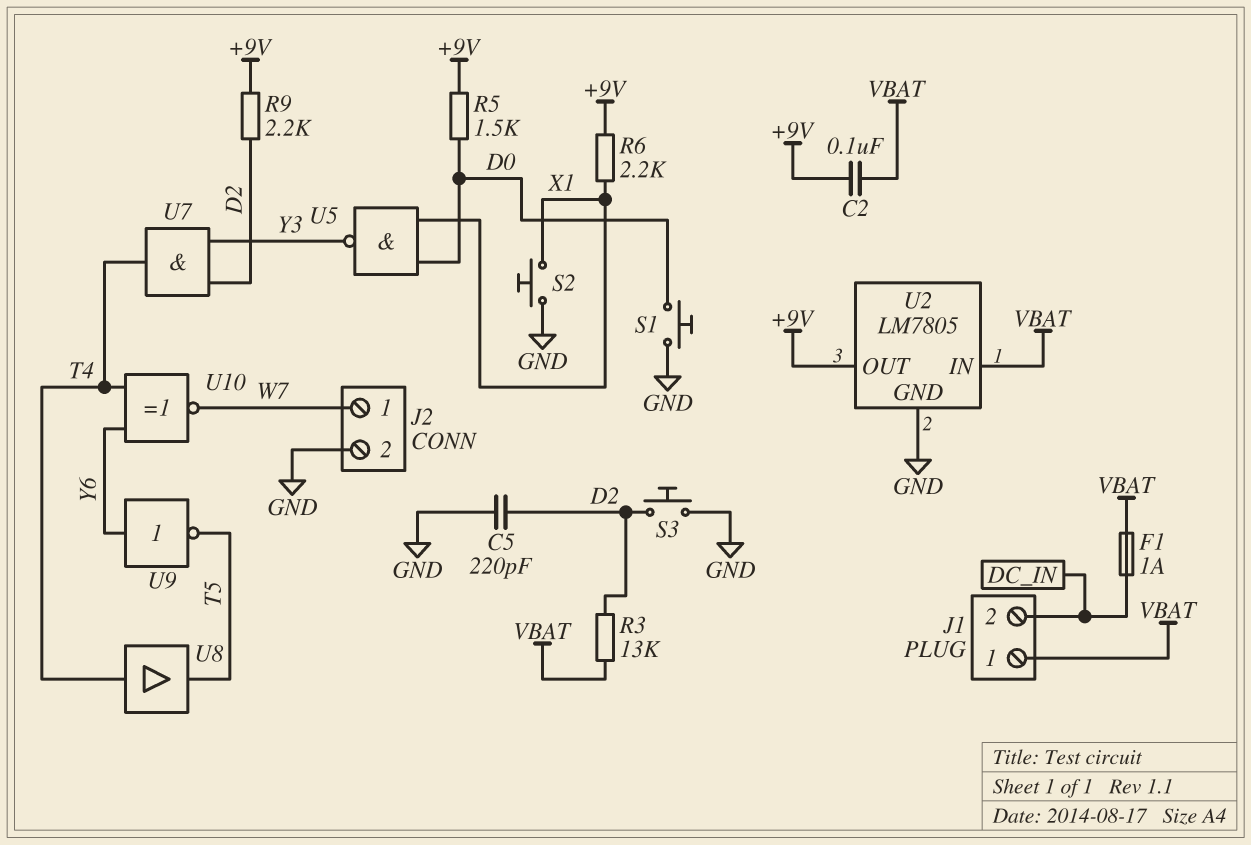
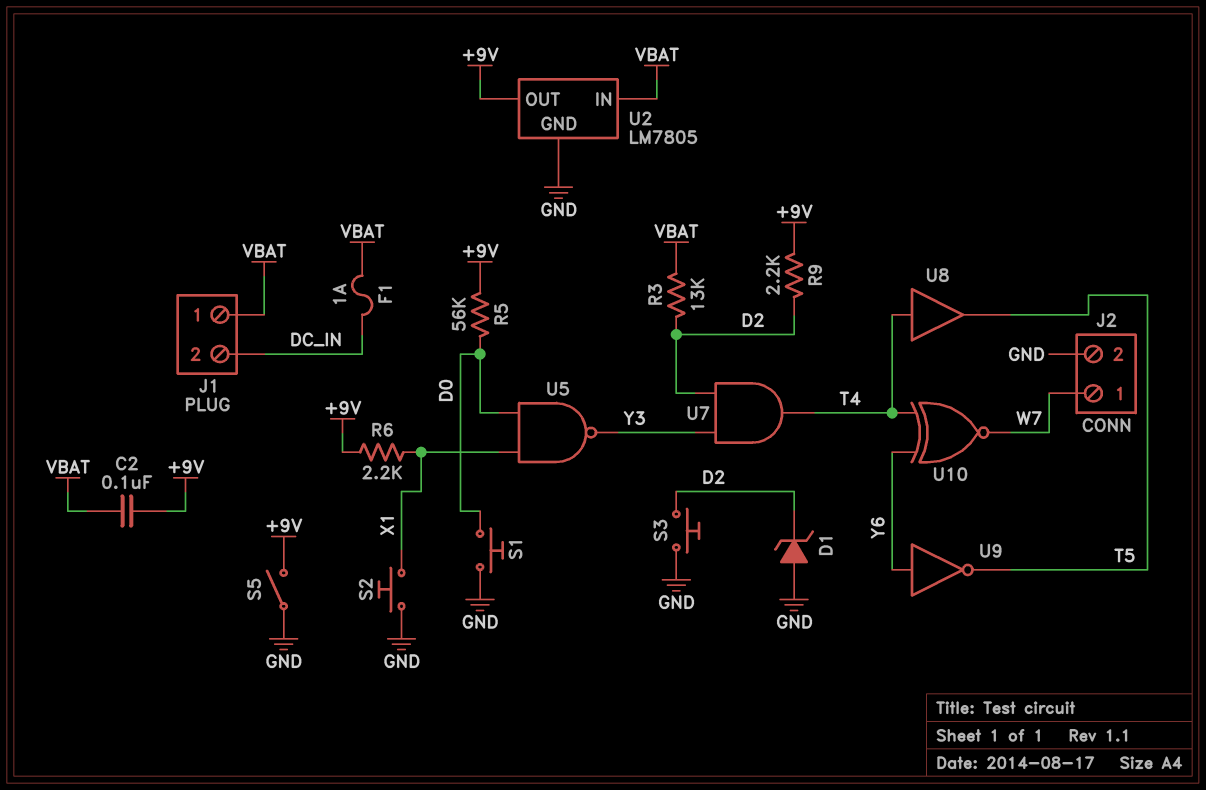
C5: 220pF (D2, GND) -> none
D1: none -> zener (A GND, K D2)
R5: 1.5k (+9V, D0) -> 56k (+9V, D0)
S5: none -> switch (+9V, GND)

